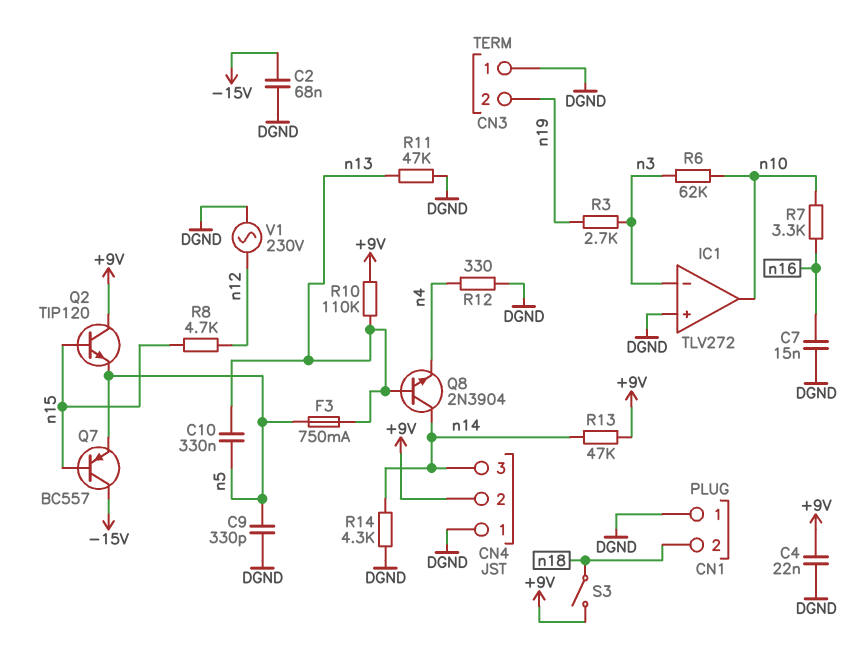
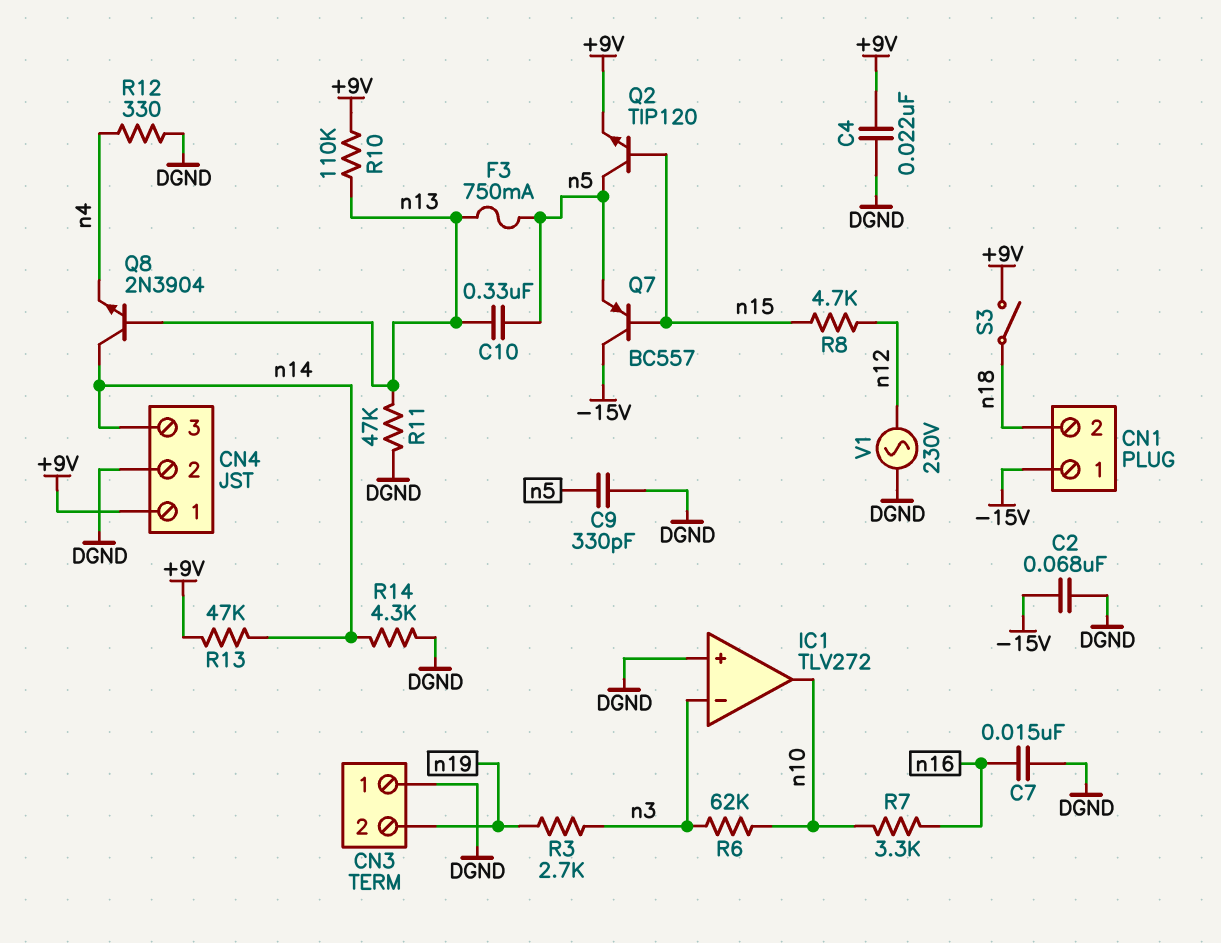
CN1 pin 1: DGND -> -15V
CN4 pin 1: DGND -> +9V
CN4 pin 2: +9V -> DGND
Q2: NPN TIP120 (B n15, C +9V, E n5) -> NPN TIP120 (B n15, C n5, E +9V)

